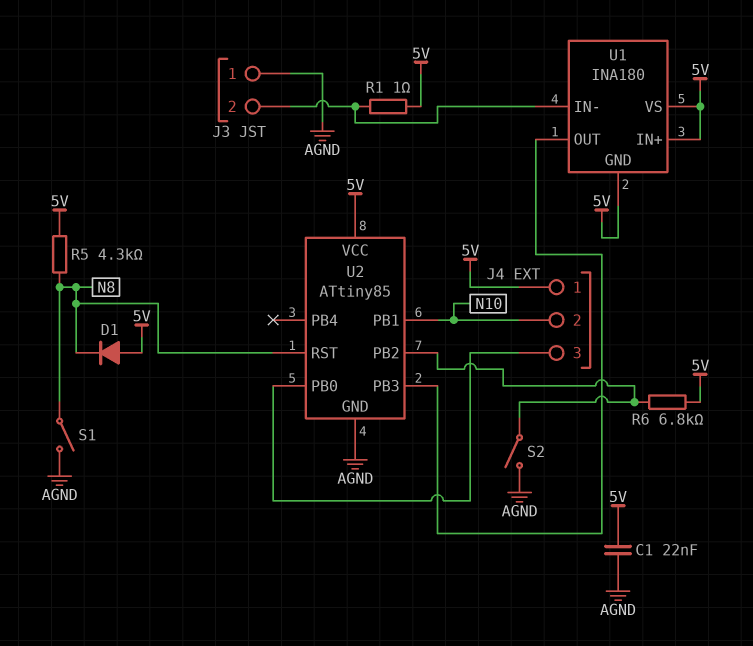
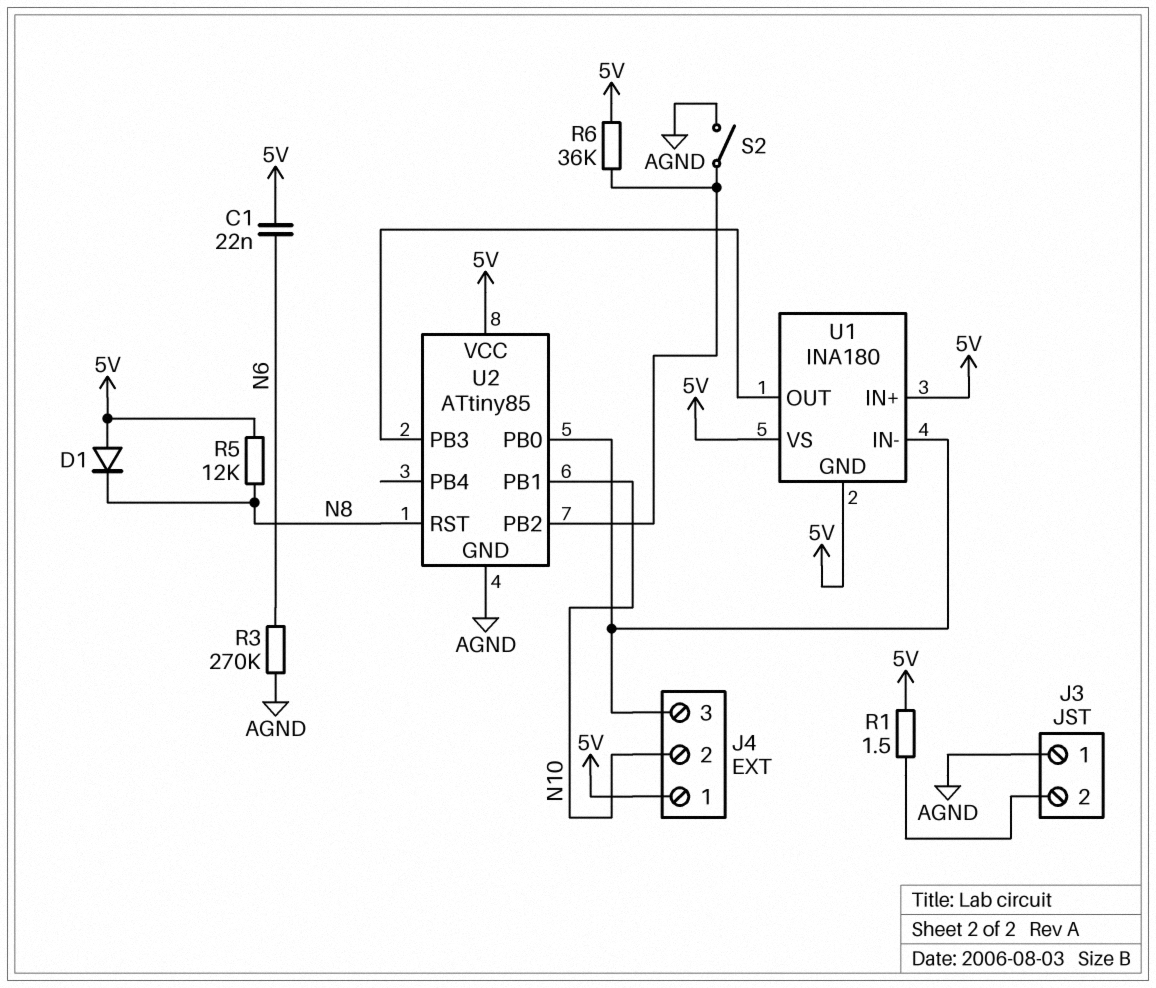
C1: 22nF (5V, AGND) -> 22nF (5V, N6)
R1: 1 (5V, J3/2) -> 1.5 (5V, J3/2)
R3: none -> 270k (AGND, N6)
R5: 4.3k (5V, N8) -> 12k (5V, N8)
R6: 6.8k (5V, U2/PB2) -> 36k (5V, U2/PB2)
S1: switch (AGND, N8) -> none
U1 pin IN-: J3/2 -> J4/3

